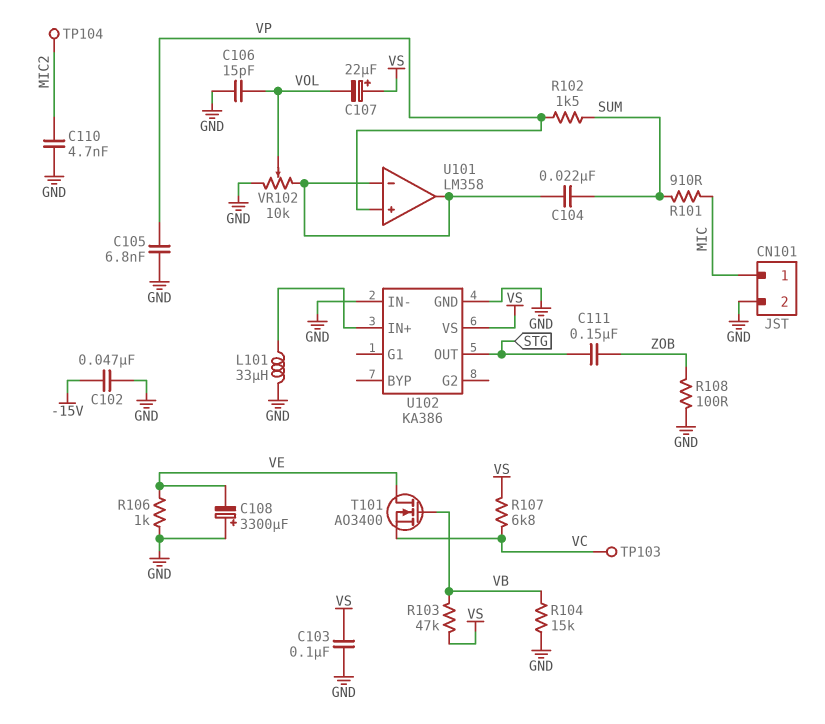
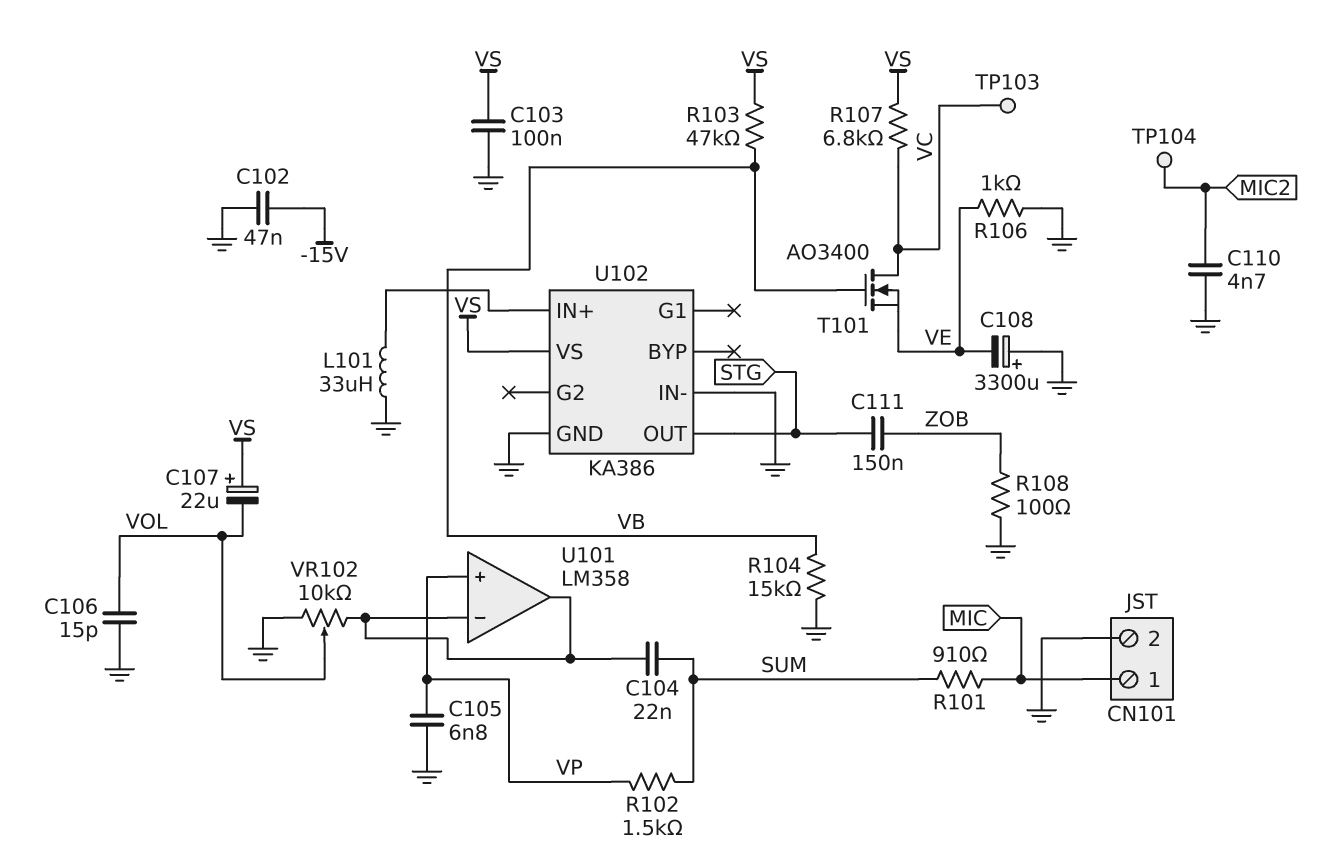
T101: NMOS AO3400 (G VB, D VE, S VC) -> NMOS AO3400 (G VB, D VC, S VE)

